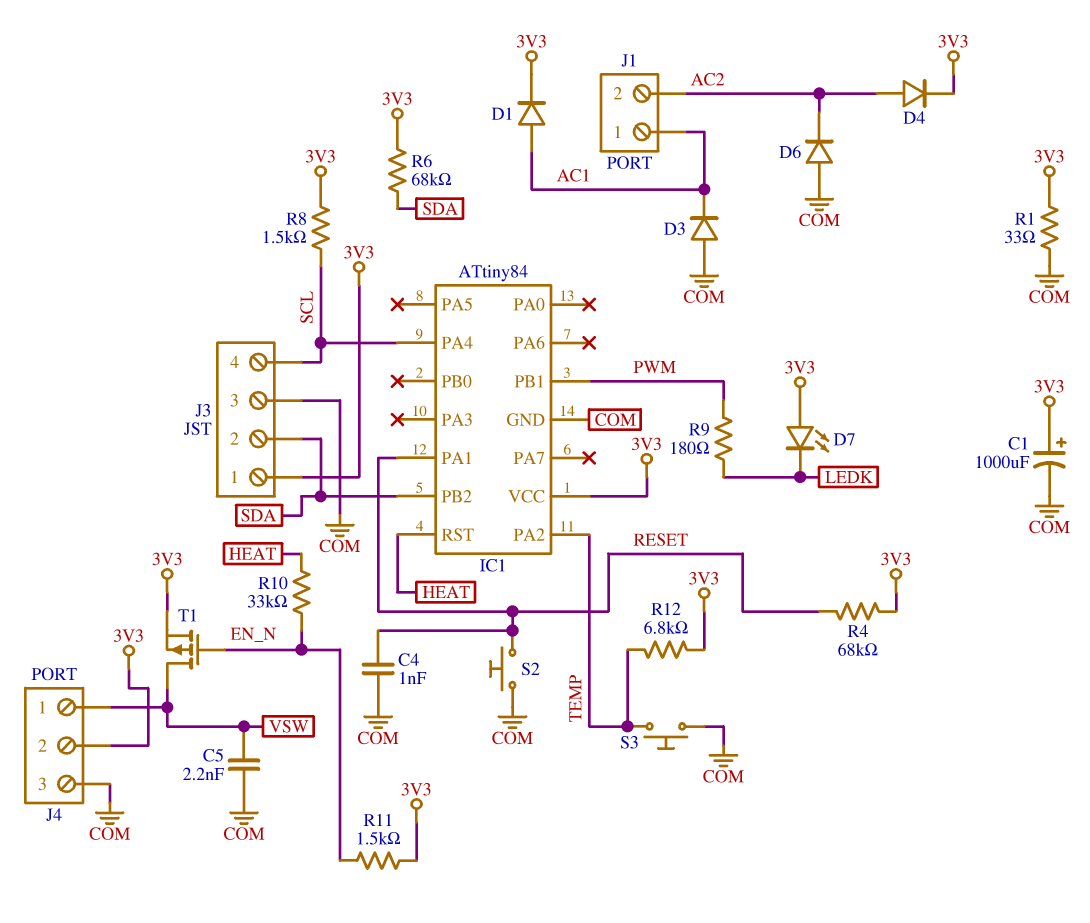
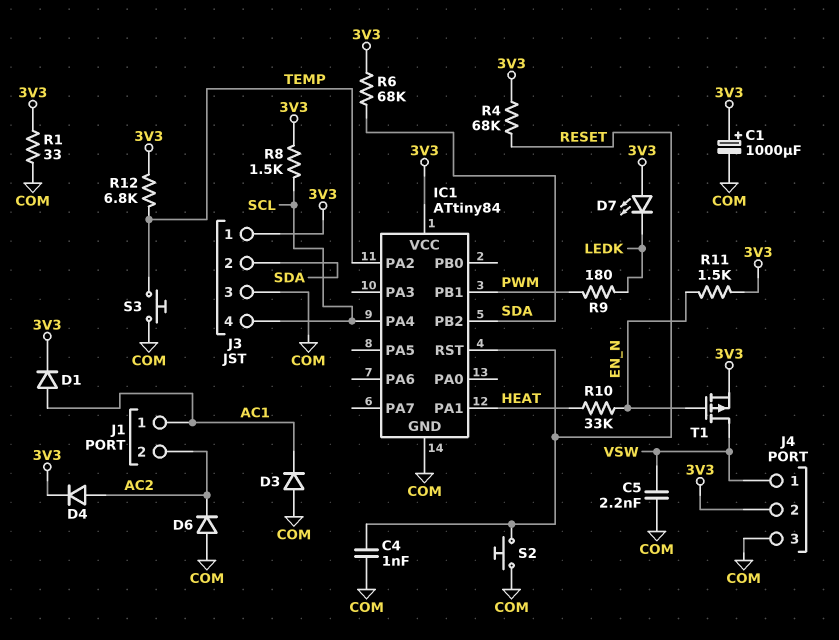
IC1 pin PA1: RESET -> HEAT
IC1 pin RST: HEAT -> RESET

